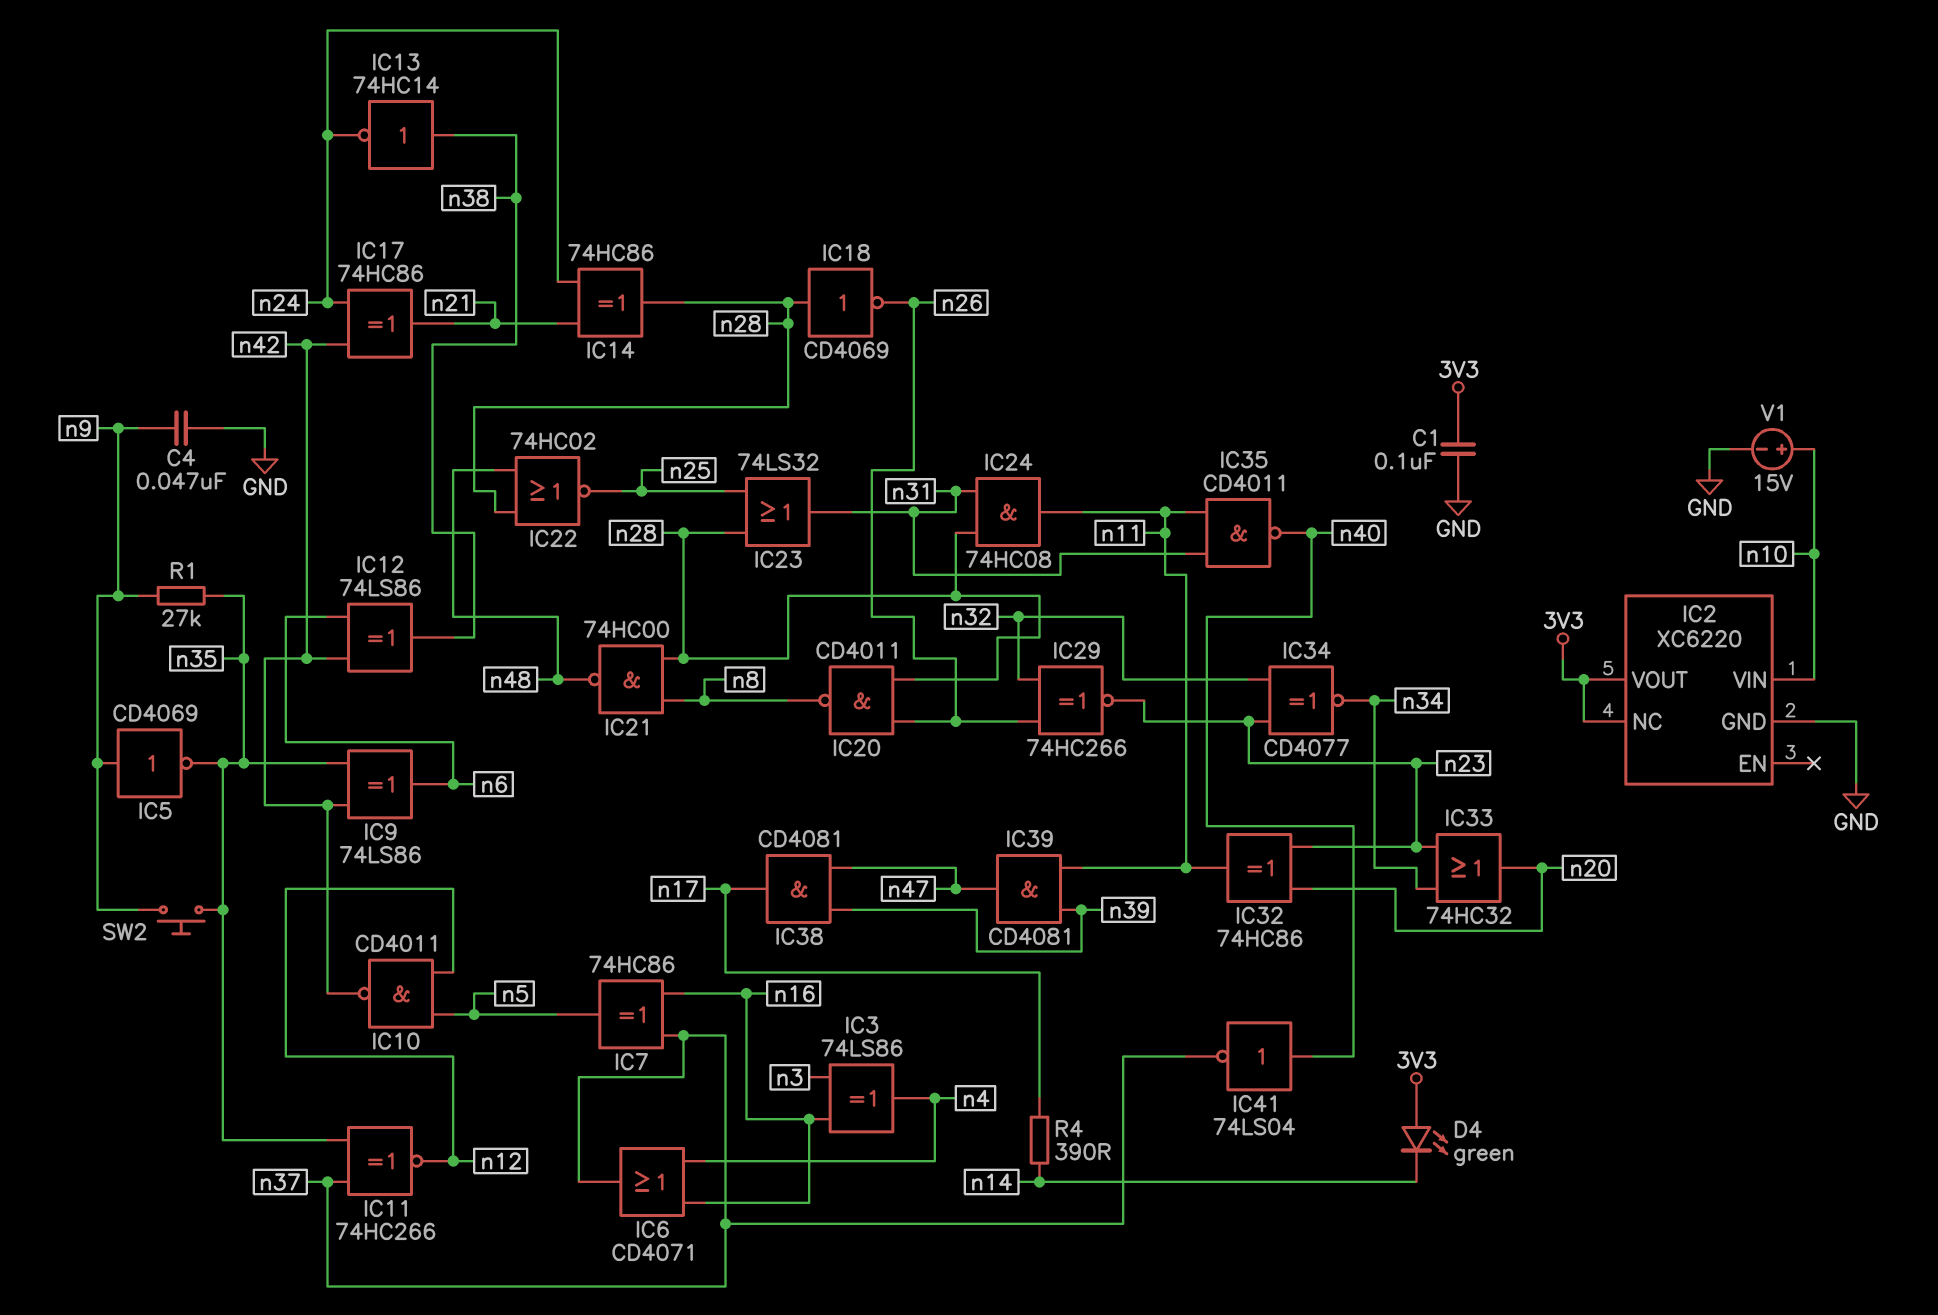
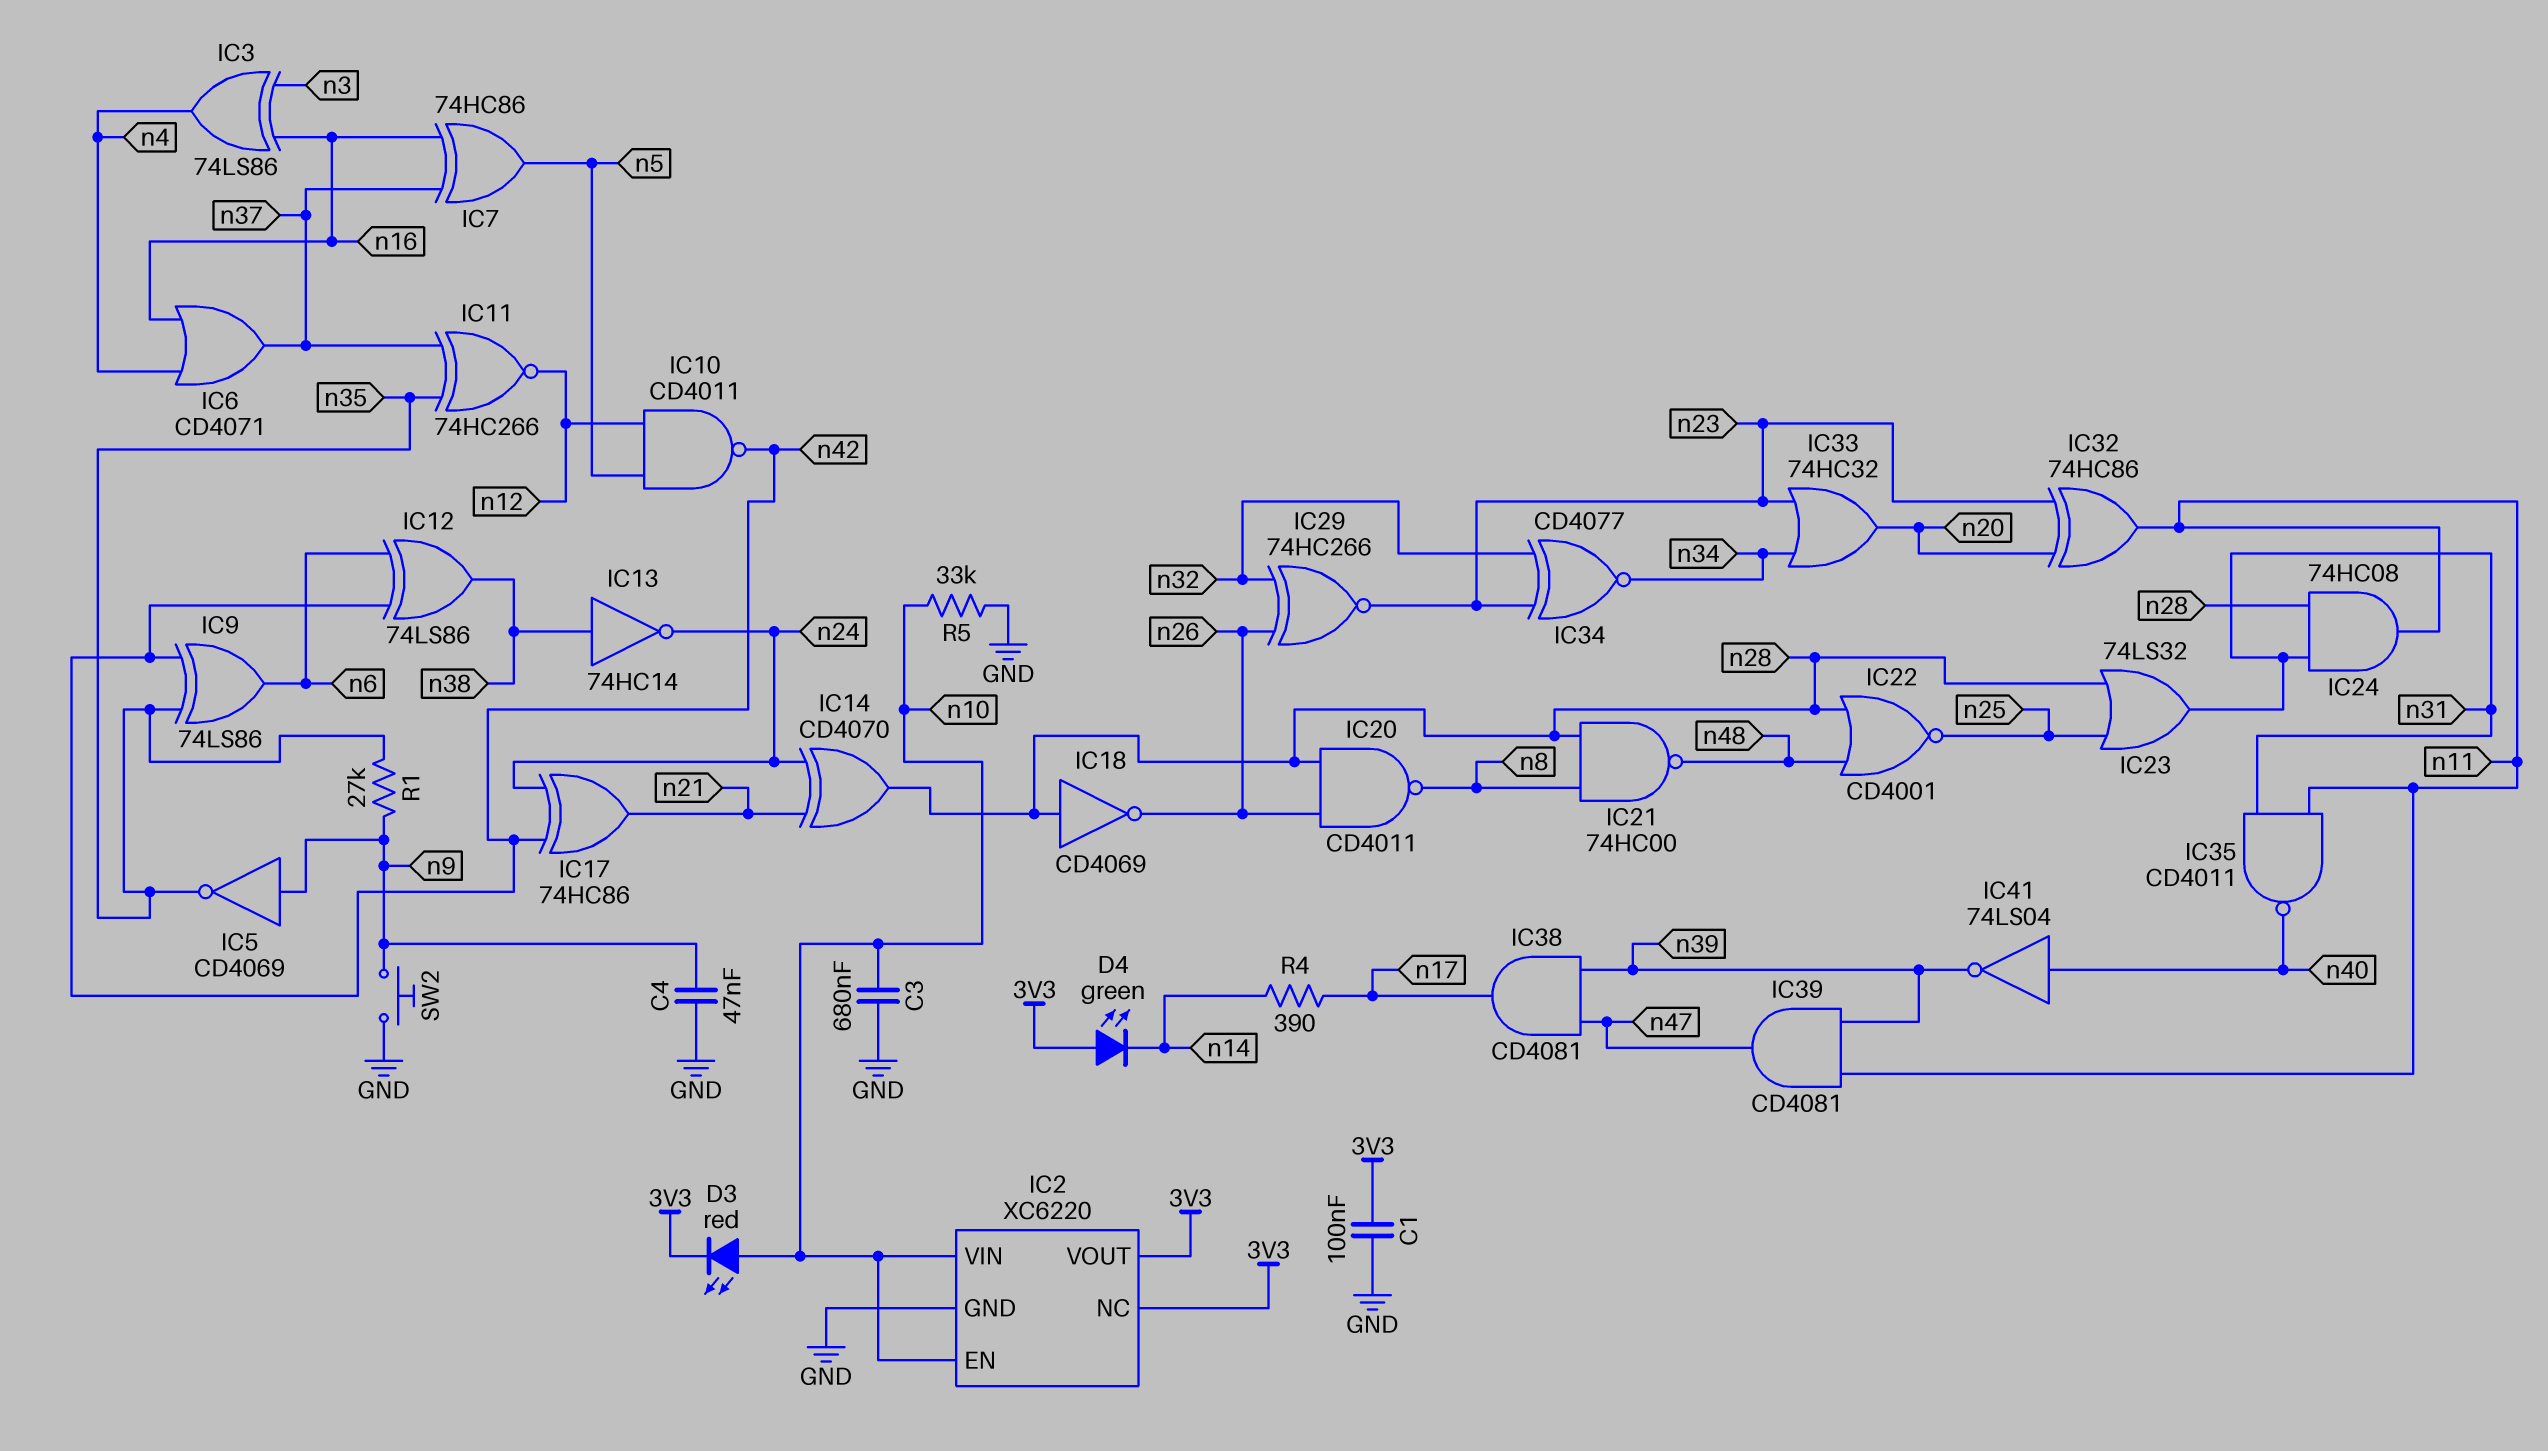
C3: none -> 680nF (GND, n10)
D3: none -> LED red (A n10, K 3V3)
IC2 pin EN: none -> n10
IC14: XOR 74HC86 (in n21, in n24, out n28) -> XOR CD4070 (in n21, in n24, out n28)
IC22: NOR 74HC02 (in n28, in n48, out n25) -> NOR CD4001 (in n28, in n48, out n25)
IC41: NOT 74LS04 (in n40, out n37) -> NOT 74LS04 (in n40, out n39)
R5: none -> 33k (GND, n10)
SW2: button (n9, n35) -> button (GND, n9)
V1: 15V (plus n10, minus GND) -> none

